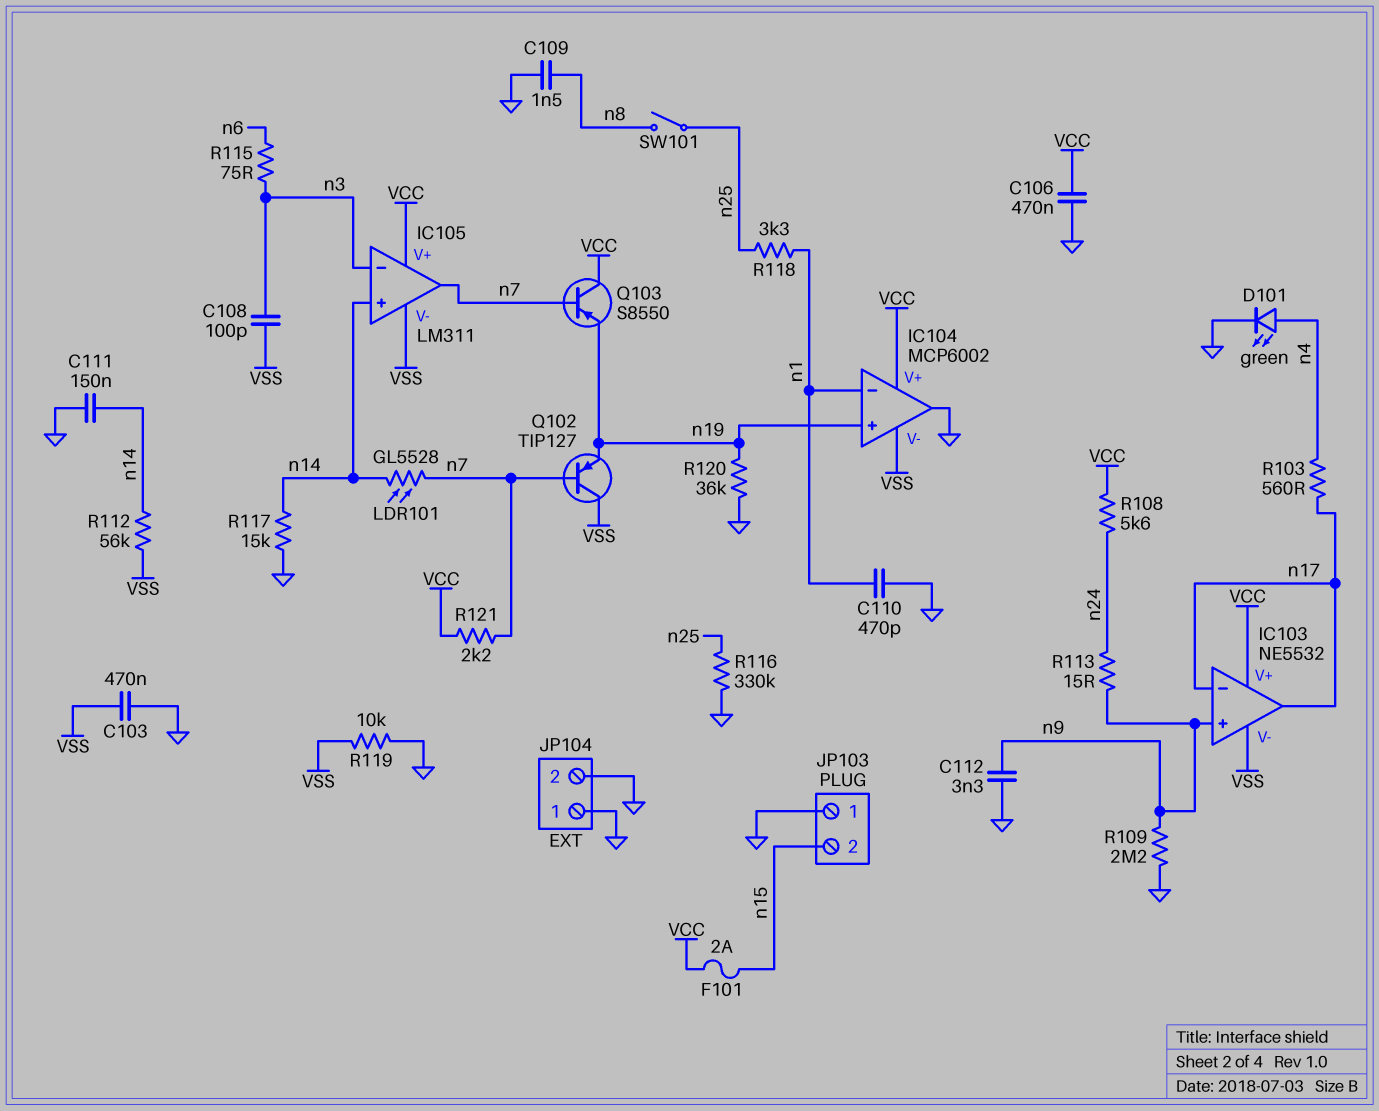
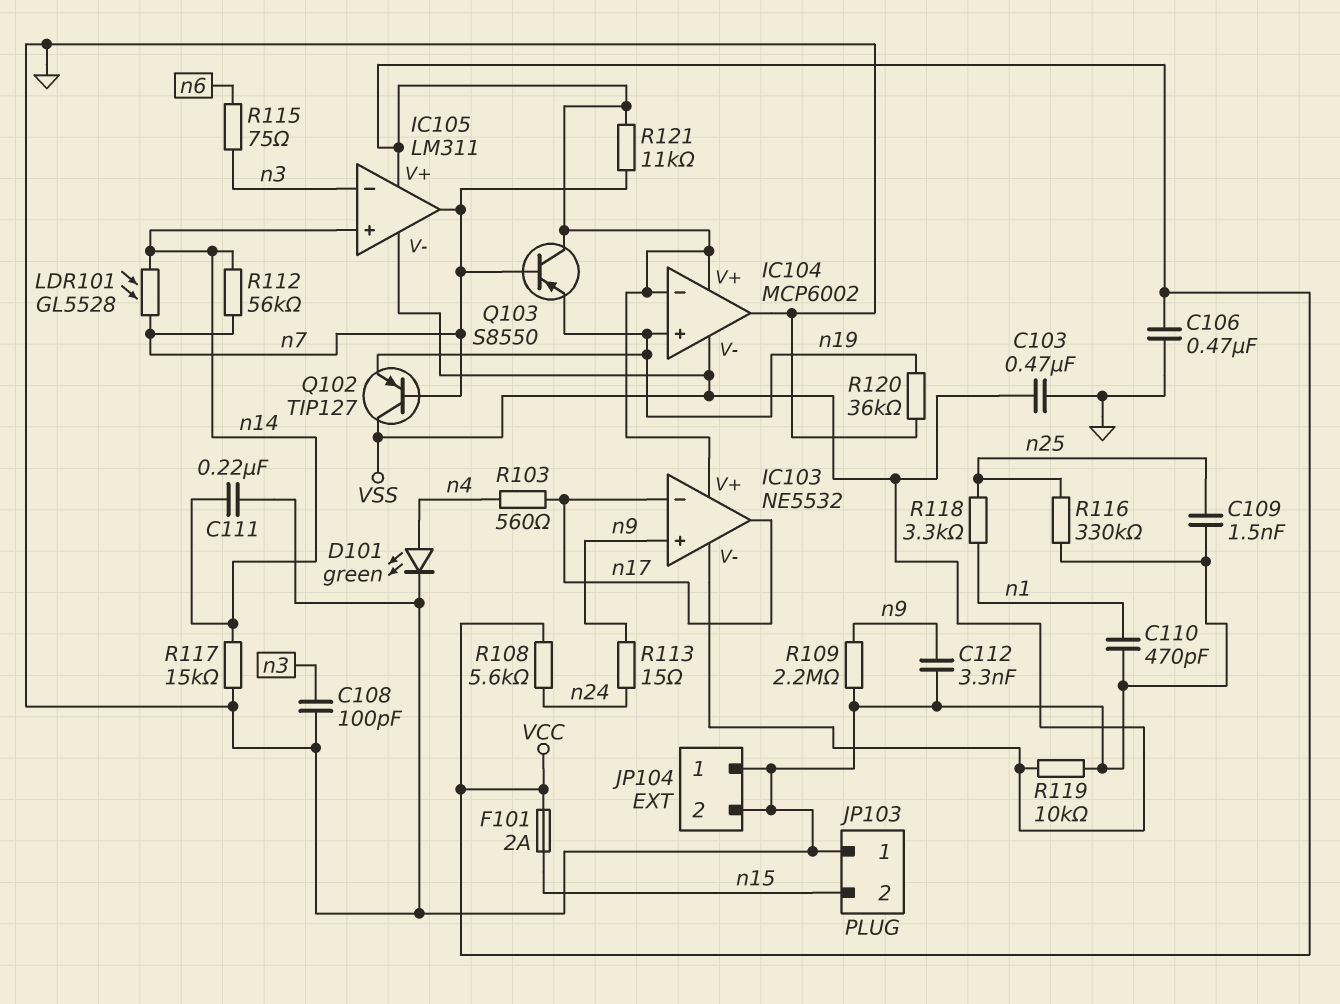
C108: 100pF (VSS, n3) -> 100pF (GND, n3)
C109: 1.5nF (GND, n8) -> 1.5nF (GND, n25)
C111: 150nF (GND, n14) -> 220nF (GND, n14)
IC104 pin in-: n1 -> VCC
R112: 56k (VSS, n14) -> 56k (n7, n14)
R121: 2.2k (VCC, n7) -> 11k (VCC, n7)
SW101: switch (n8, n25) -> none

